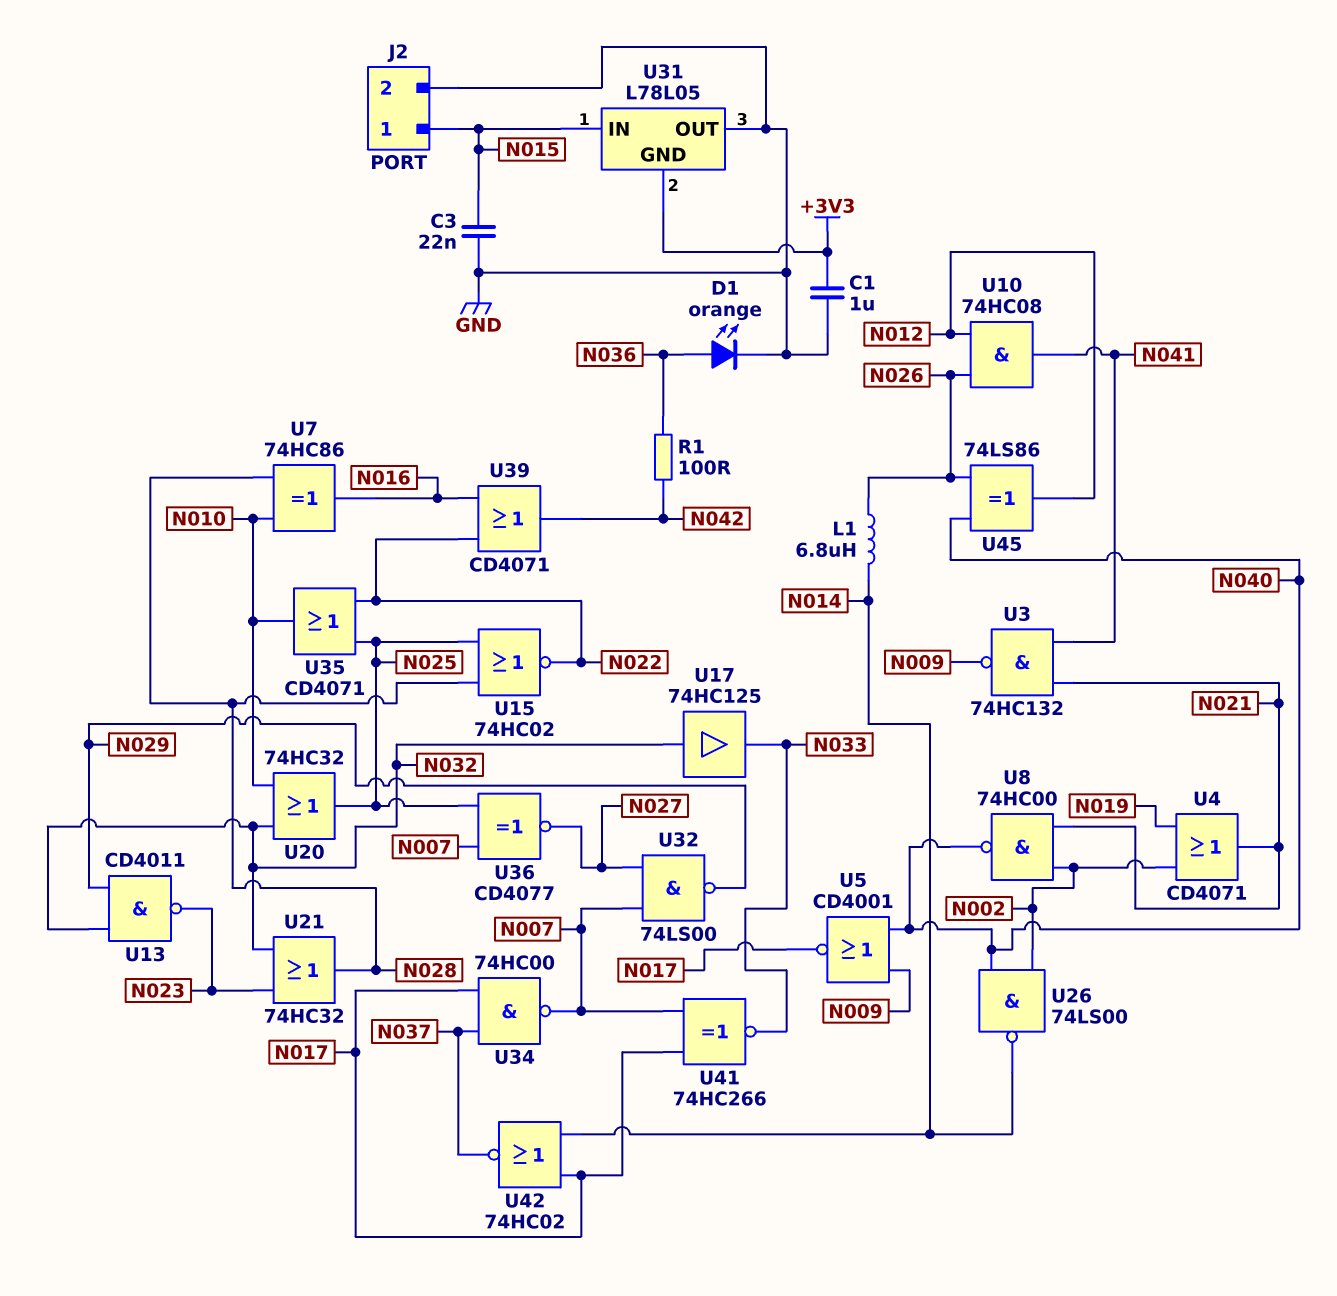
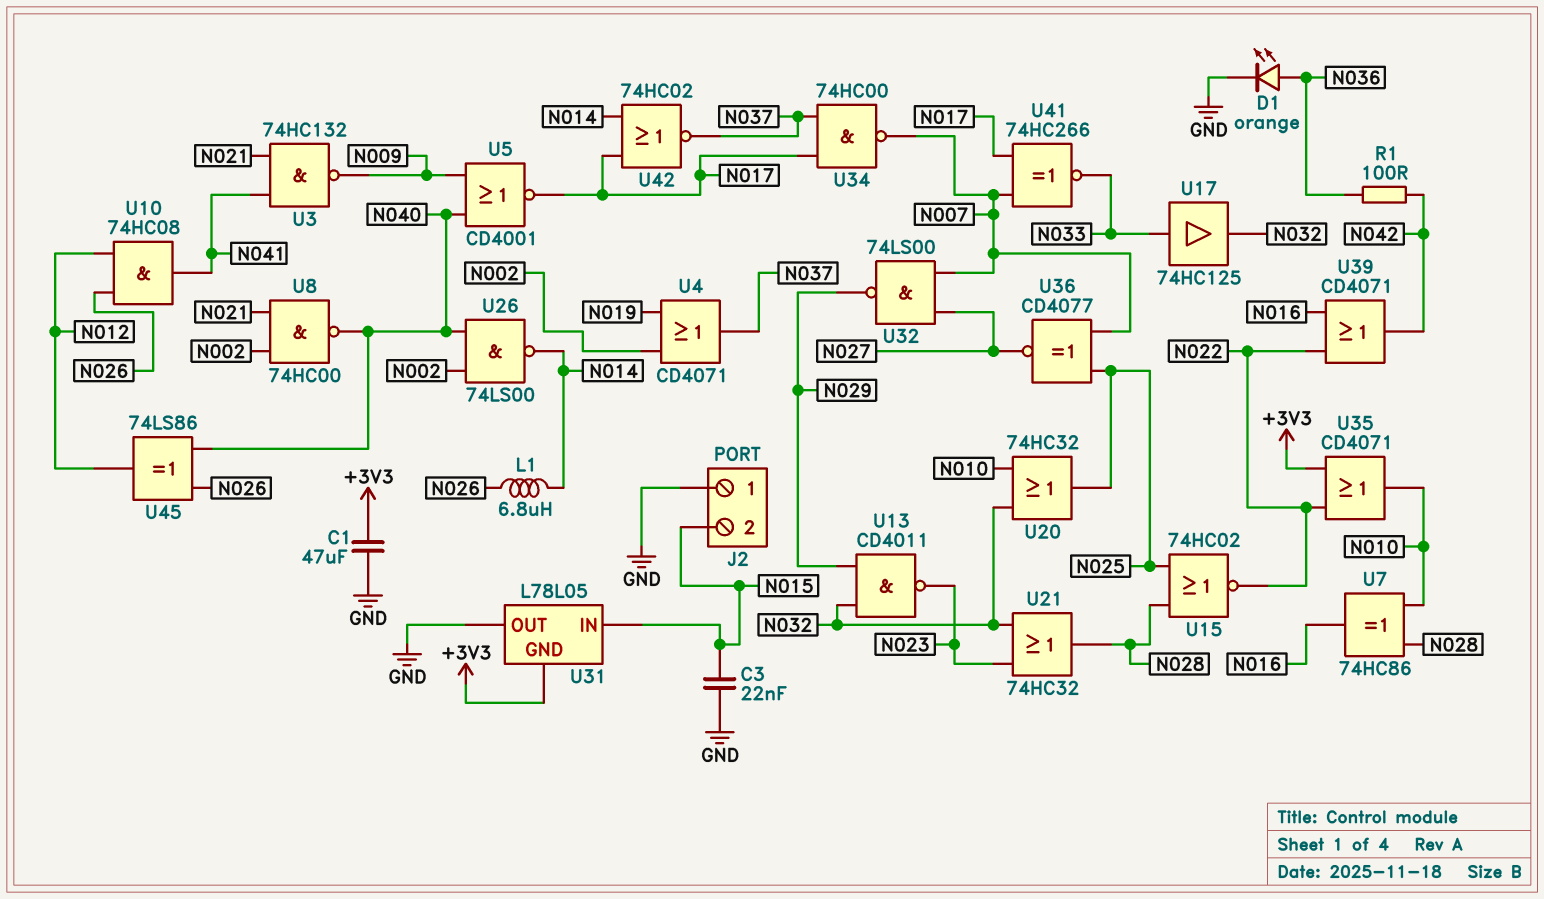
C1: 1uF (+3V3, GND) -> 47uF (+3V3, GND)
J2 pin 1: N015 -> GND
J2 pin 2: GND -> N015
U4: OR CD4071 (in N002, in N019, out N021) -> OR CD4071 (in N002, in N019, out N037)
U17: buffer 74HC125 (in N032, out N033) -> buffer 74HC125 (in N033, out N032)
U35: OR CD4071 (in N022, in N025, out N010) -> OR CD4071 (in +3V3, in N022, out N010)

